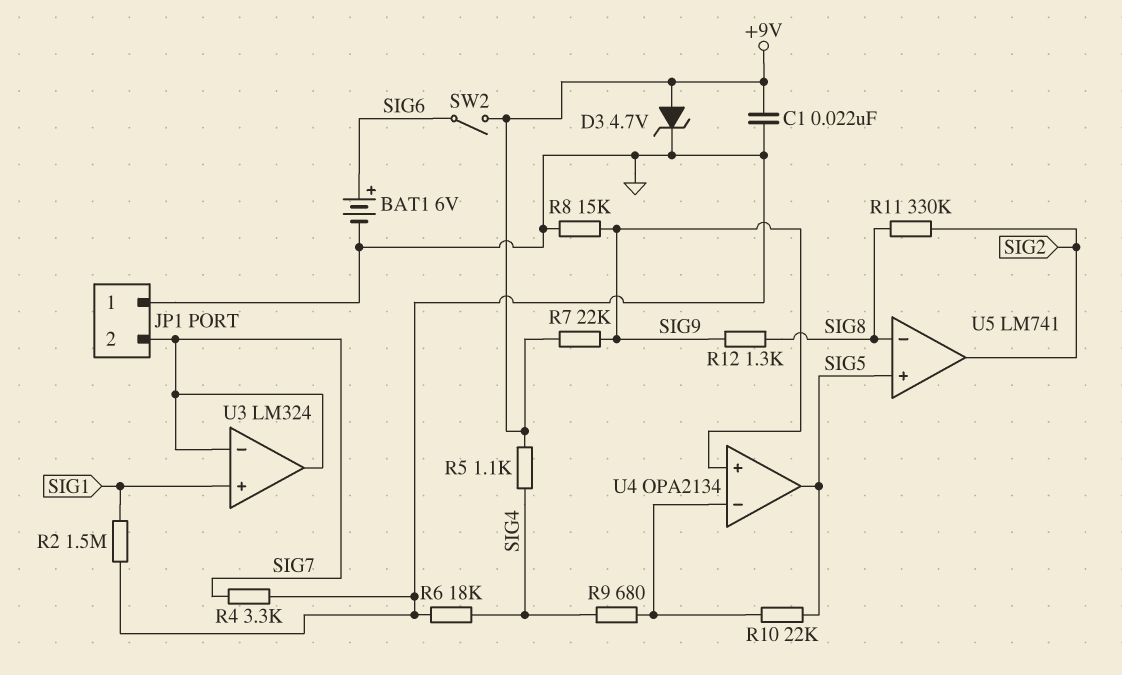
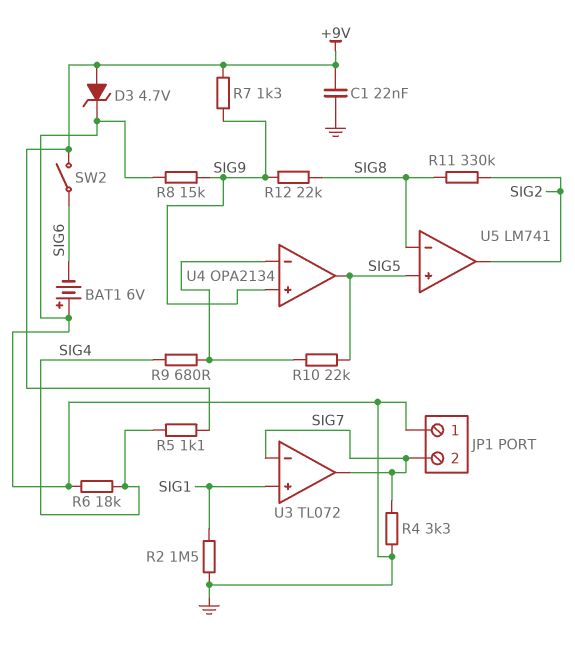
BAT1: 6V (plus SIG6, minus GND) -> 6V (plus GND, minus SIG6)
R7: 22k (+9V, SIG9) -> 1.3k (+9V, SIG9)
R12: 1.3k (SIG8, SIG9) -> 22k (SIG8, SIG9)
U3: LM324 -> TL072

